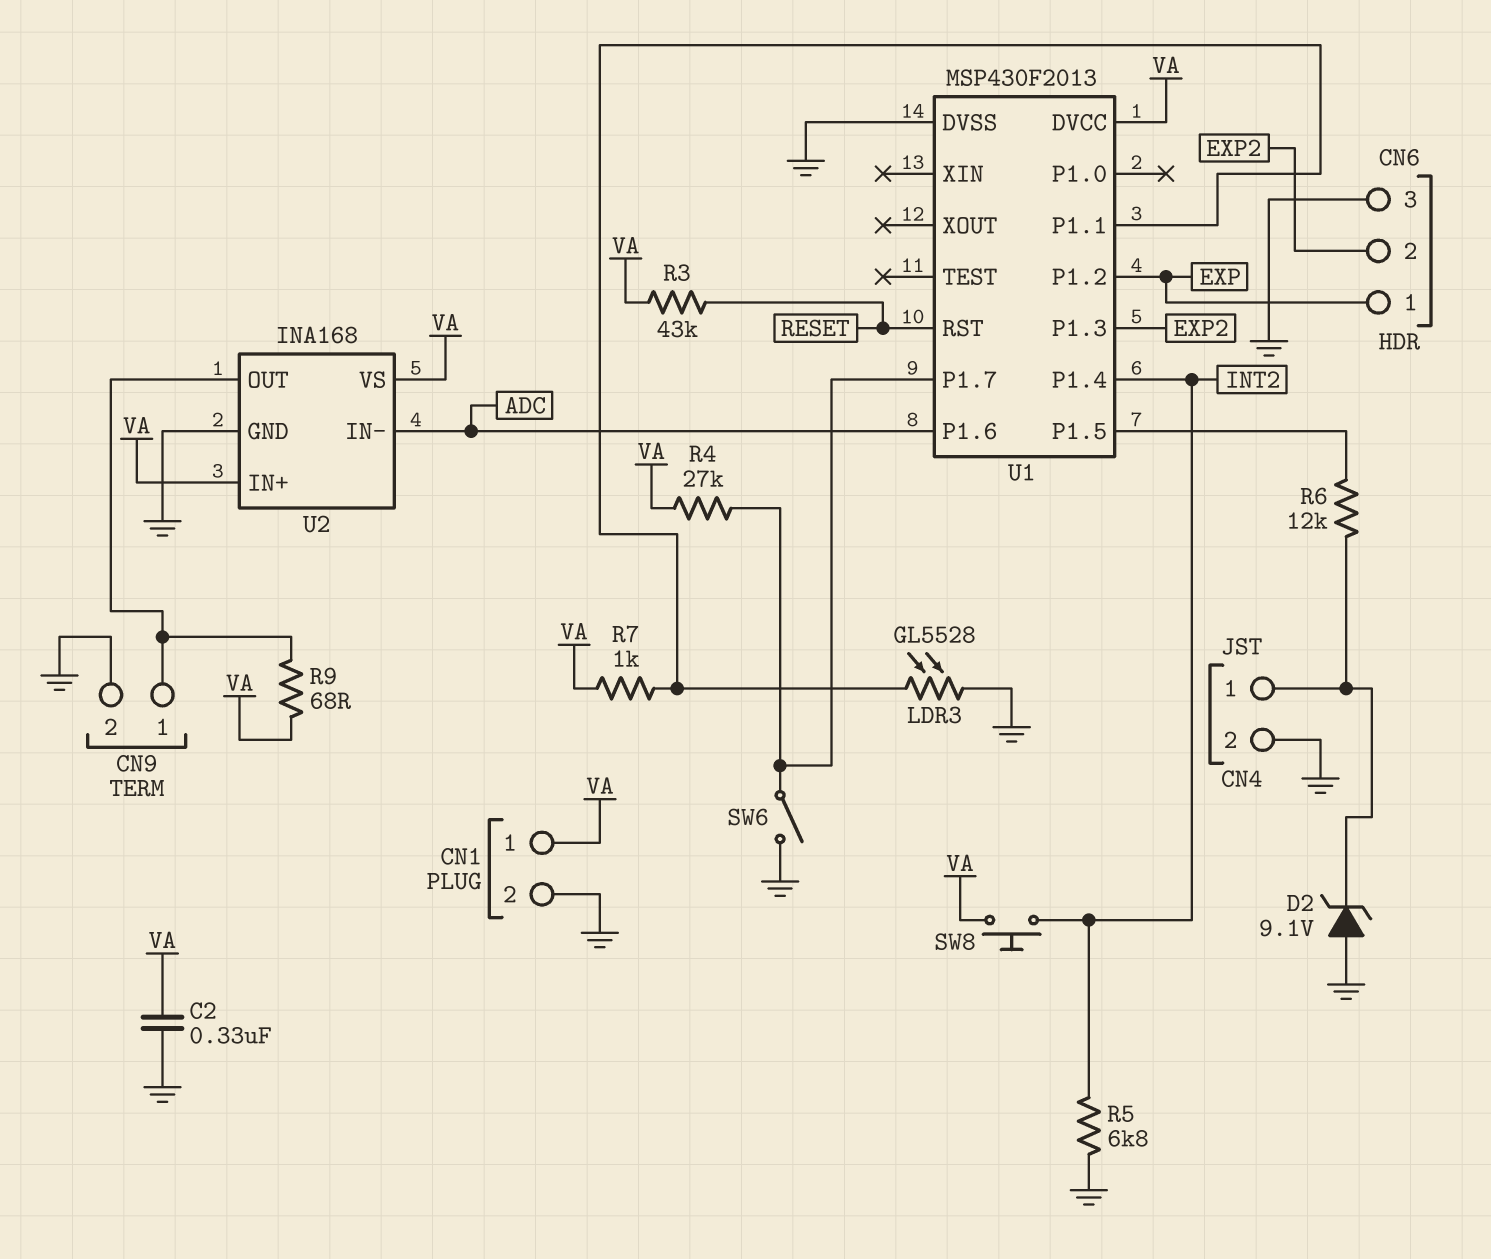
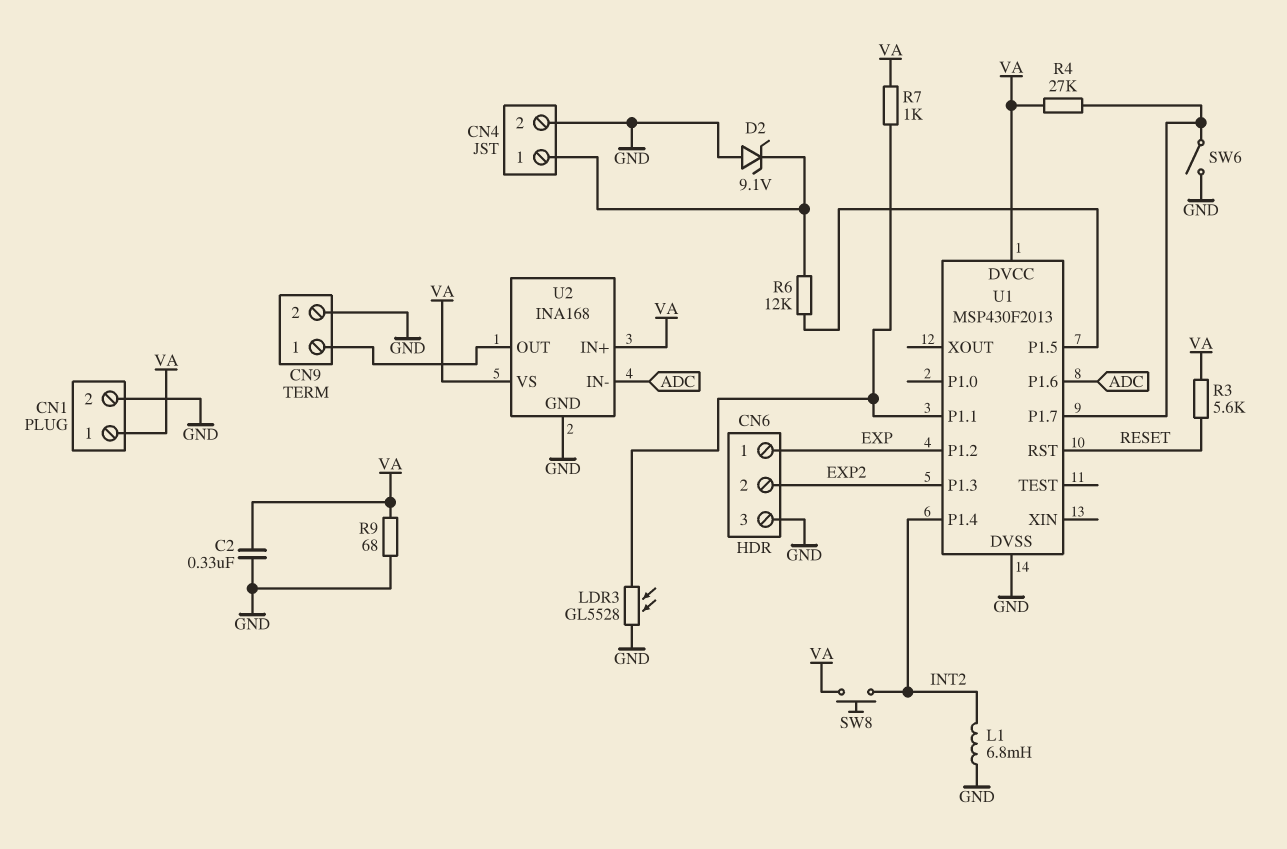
L1: none -> 6.8mH (GND, INT2)
R3: 43k (RESET, VA) -> 5.6k (RESET, VA)
R5: 6.8k (GND, INT2) -> none
R9: 68 (CN9/1, VA) -> 68 (GND, VA)

